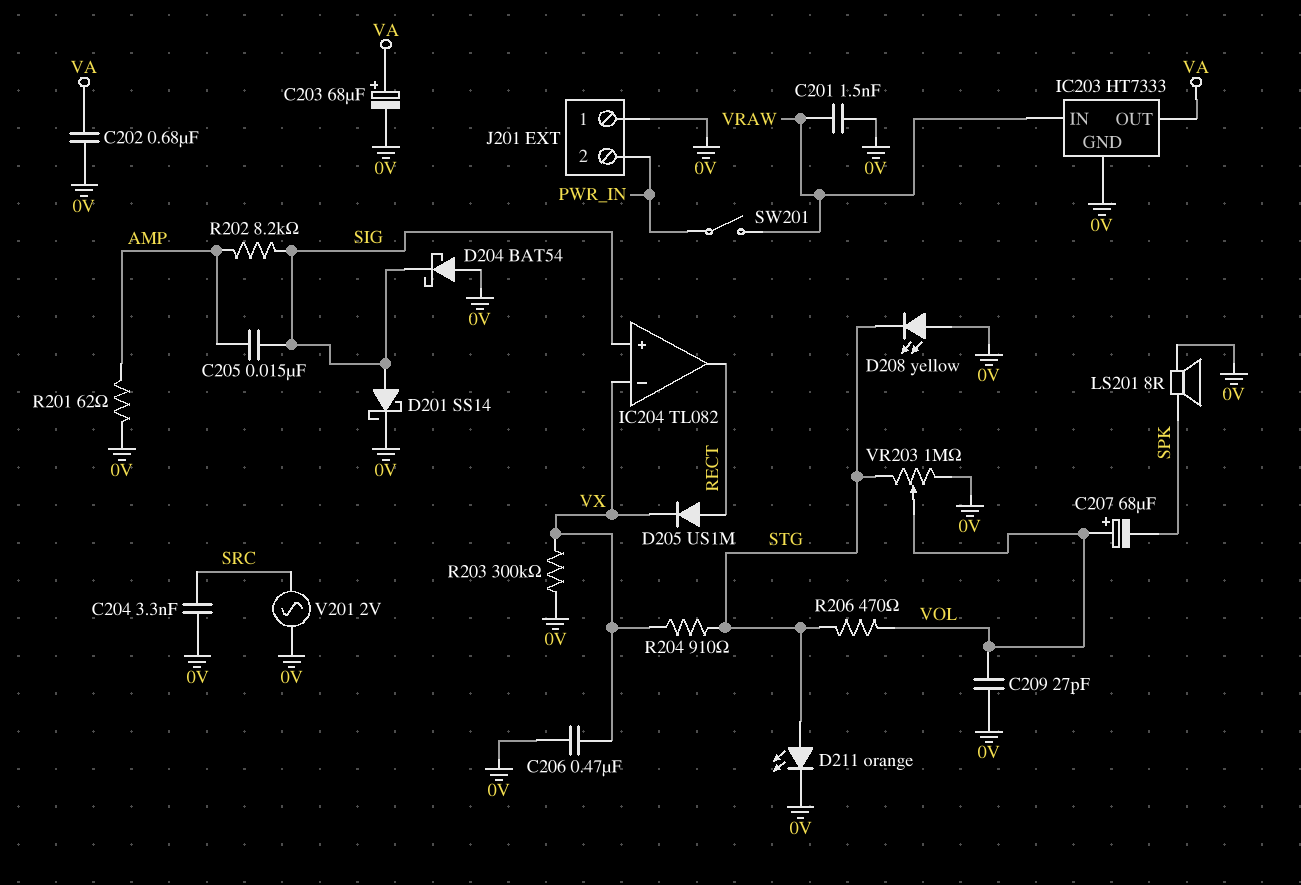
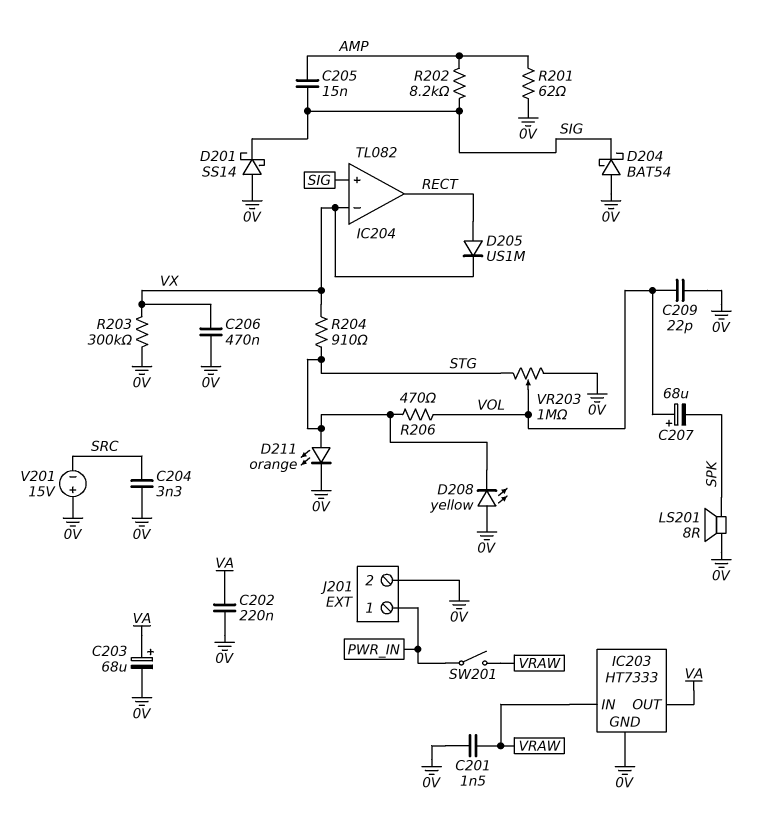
C202: 680nF (0V, VA) -> 220nF (0V, VA)
C209: 27pF (0V, VOL) -> 22pF (0V, VOL)
D201: schottky SS14 (A SIG, K 0V) -> schottky SS14 (A 0V, K SIG)
J201 pin 1: 0V -> PWR_IN
J201 pin 2: PWR_IN -> 0V
V201: AC 2V (0V, SRC) -> 15V (plus 0V, minus SRC)

